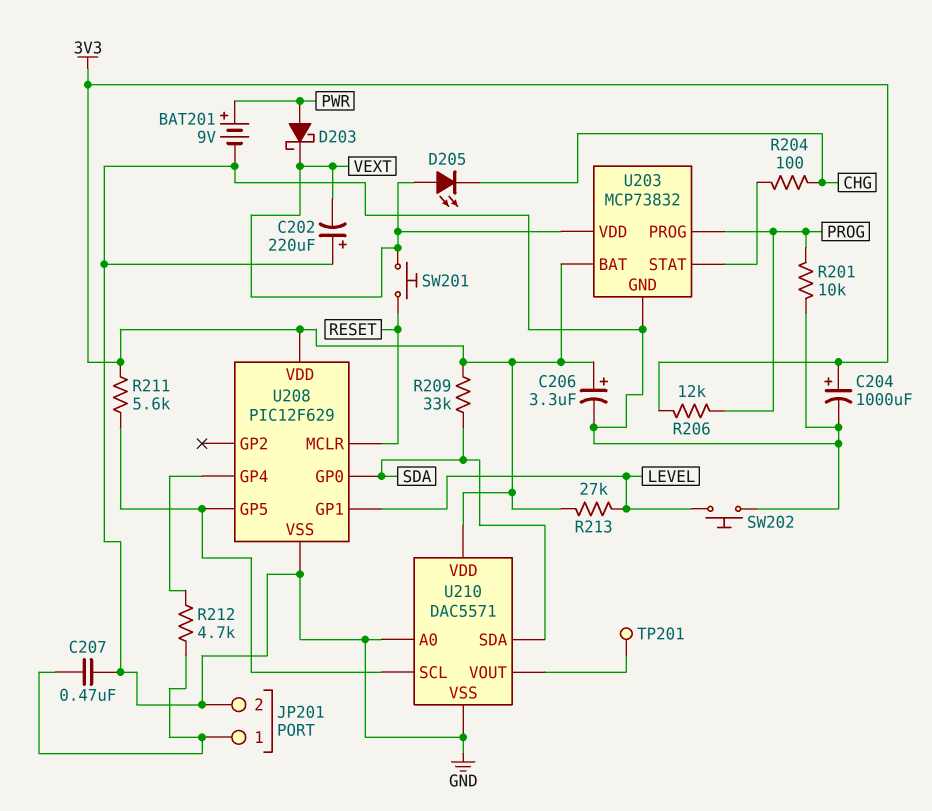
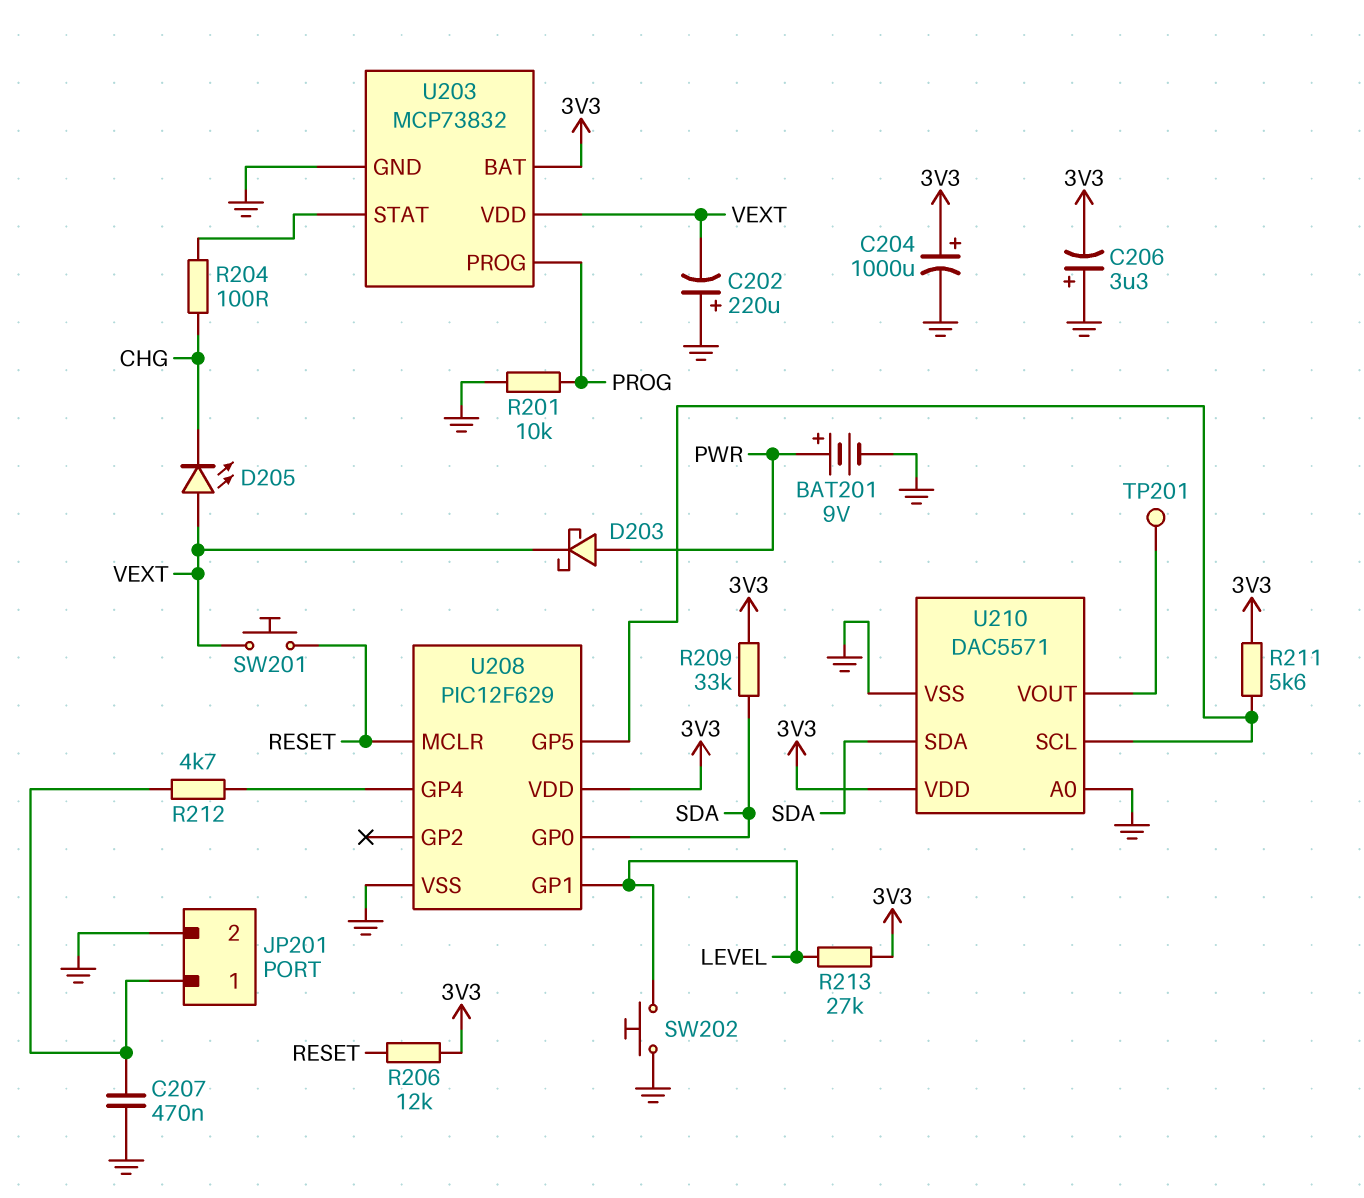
C206: 3.3uF (plus 3V3, minus GND) -> 3.3uF (plus GND, minus 3V3)
R206: 12k (3V3, PROG) -> 12k (3V3, RESET)

